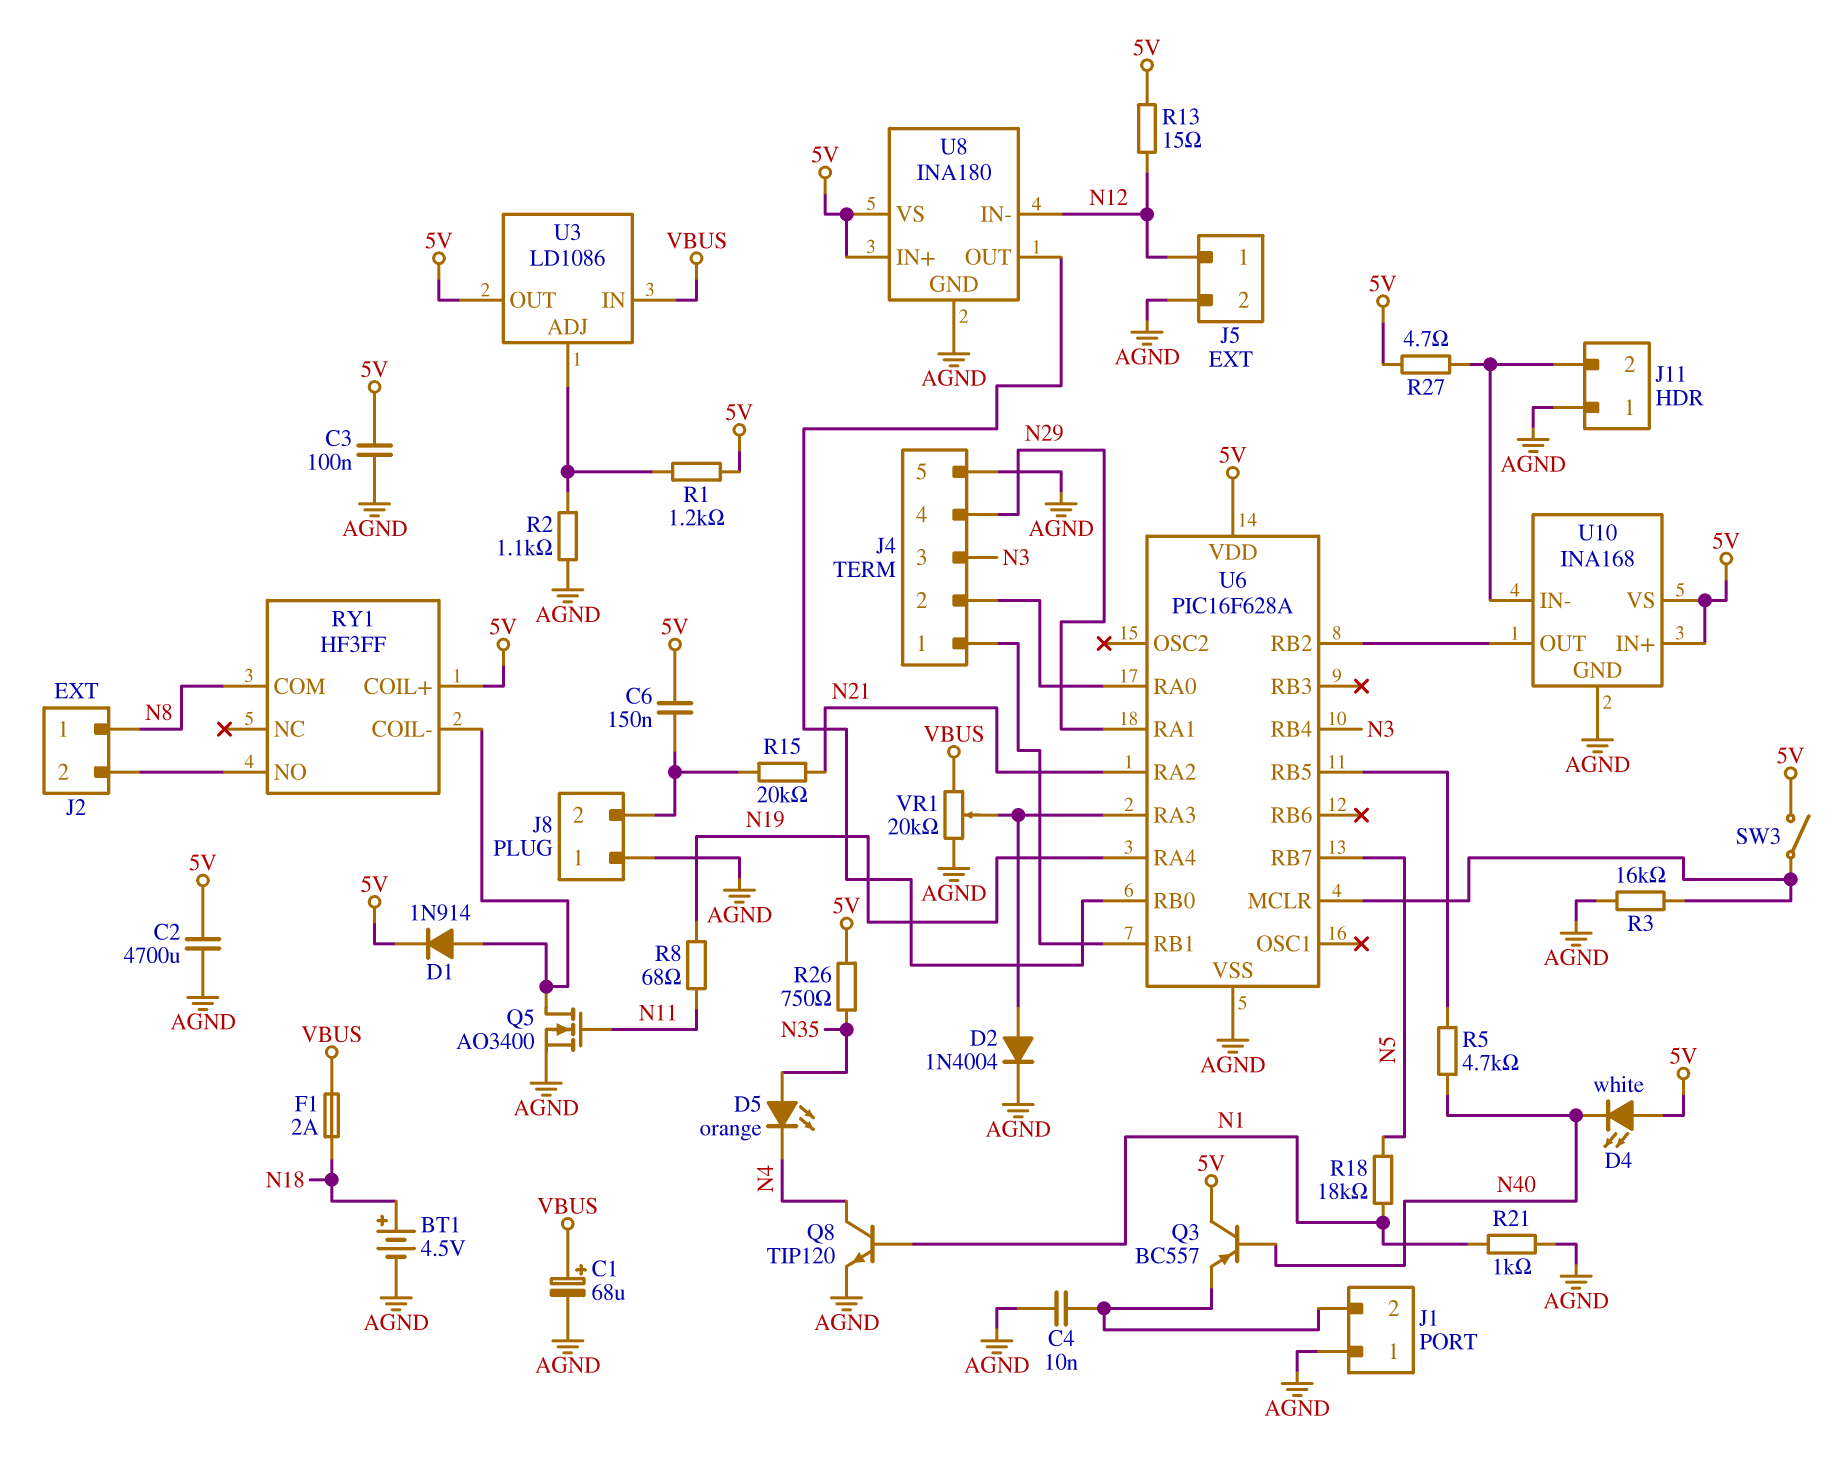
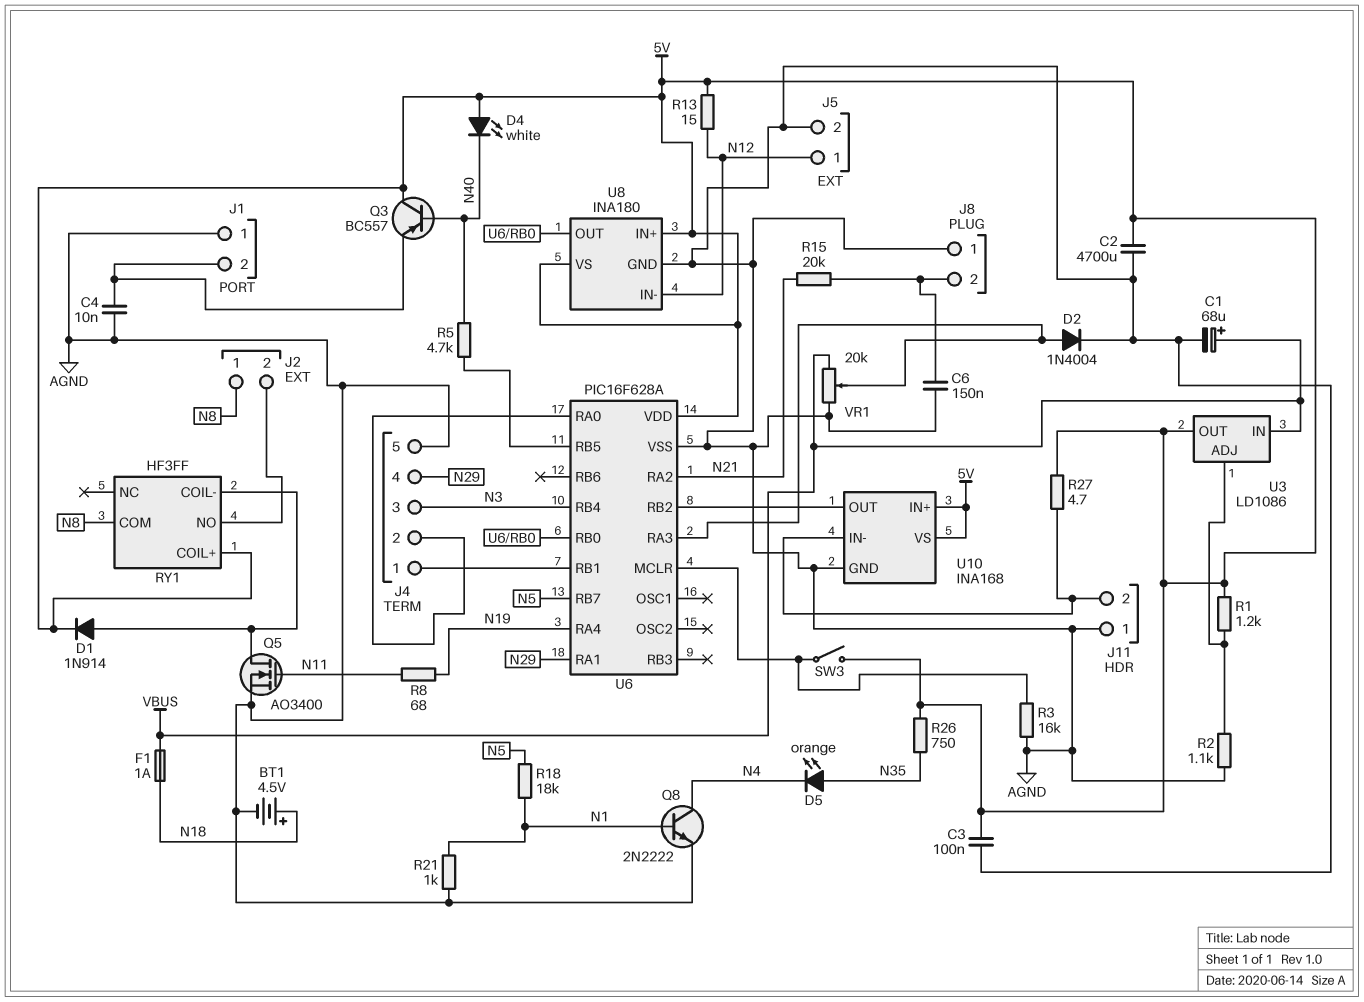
C6: 150nF (5V, J8/2) -> 150nF (AGND, J8/2)
F1: 2A (N18, VBUS) -> 1A (N18, VBUS)
Q8: NPN TIP120 (B N1, C N4, E AGND) -> NPN 2N2222 (B N1, C N4, E AGND)

